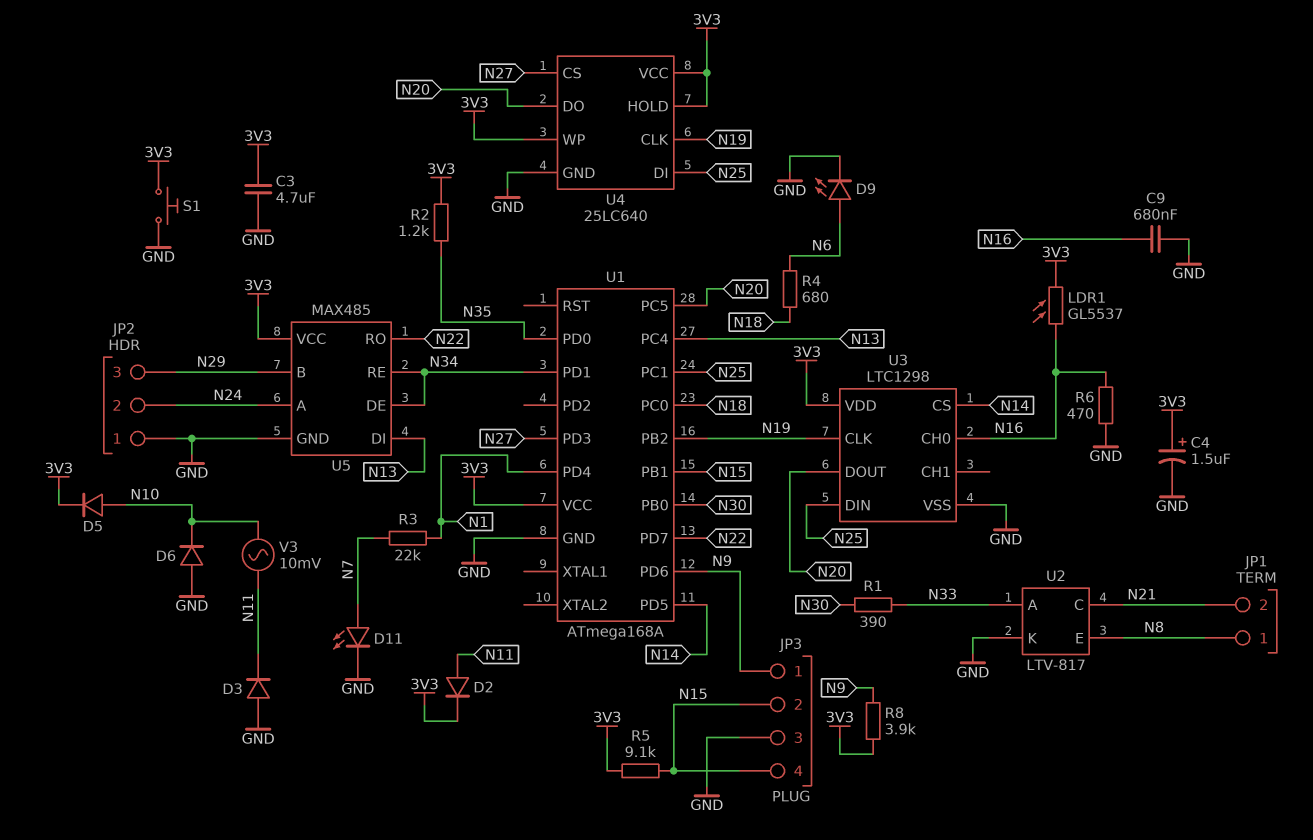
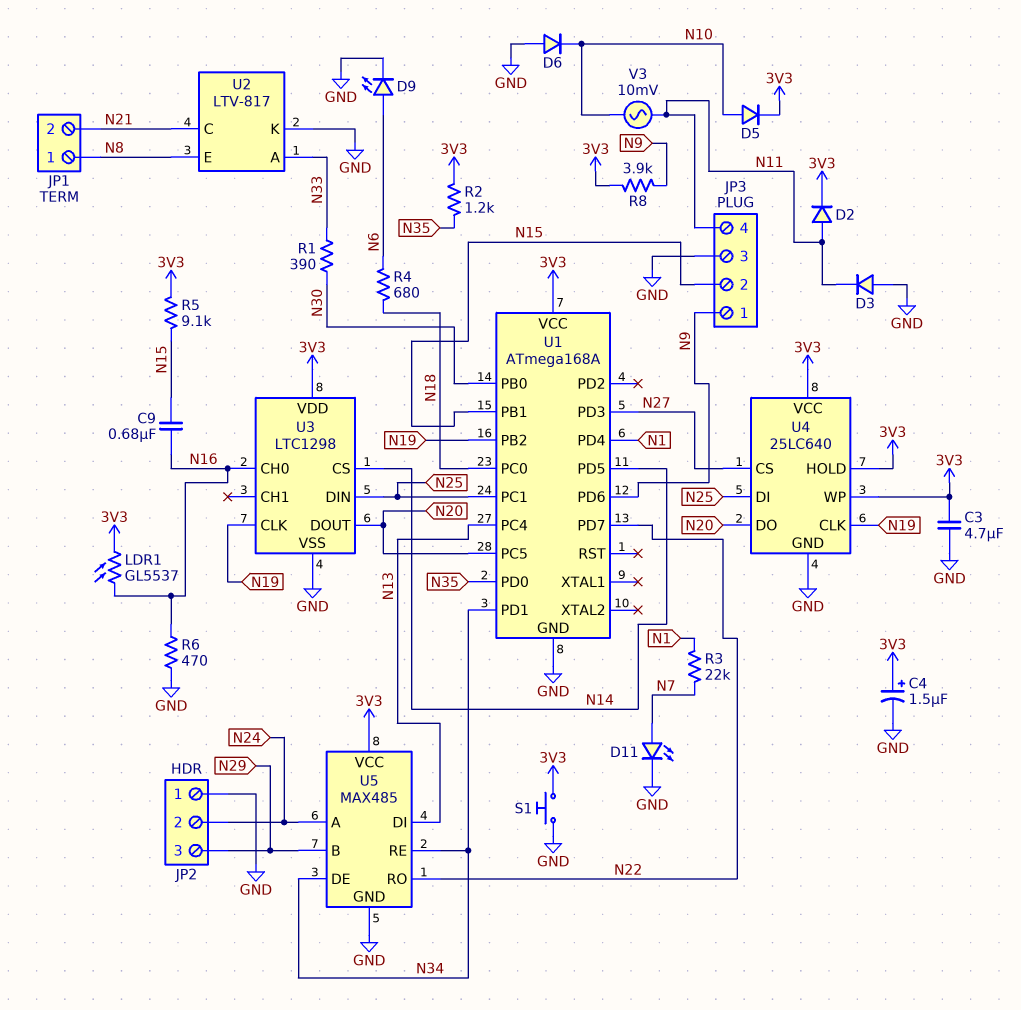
C9: 680nF (GND, N16) -> 680nF (N15, N16)
JP3 pin 4: N15 -> N11

